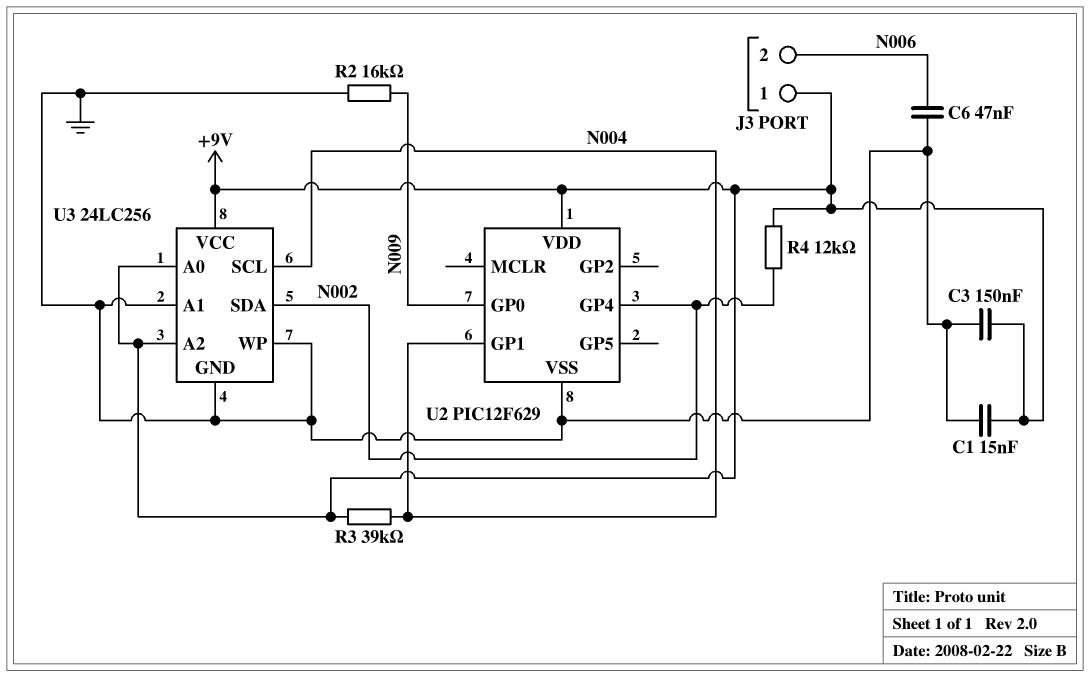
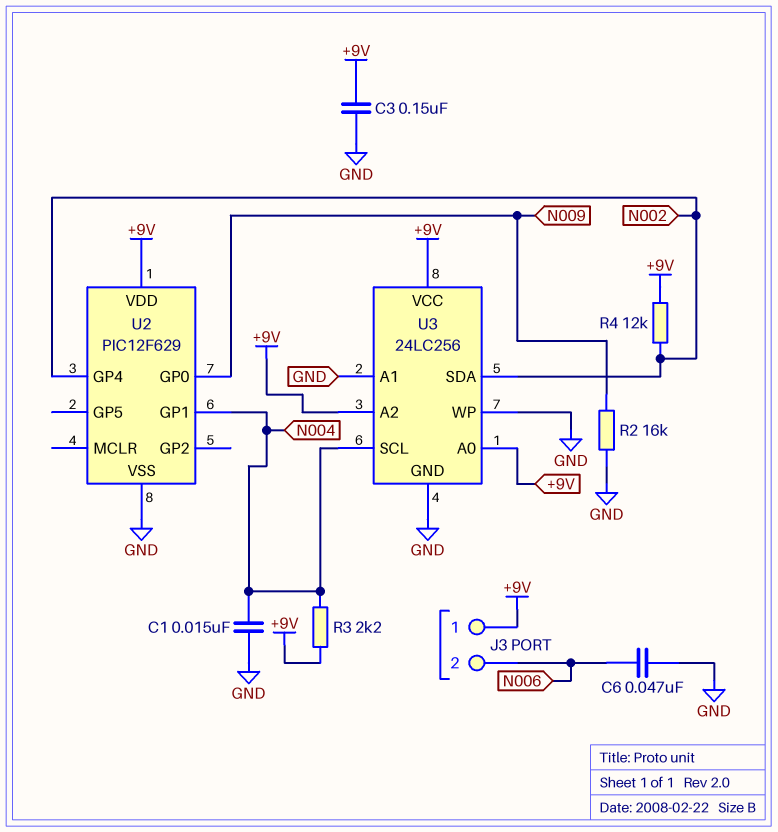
C1: 15nF (+9V, GND) -> 15nF (GND, N004)
R3: 39k (+9V, N004) -> 2.2k (+9V, N004)

